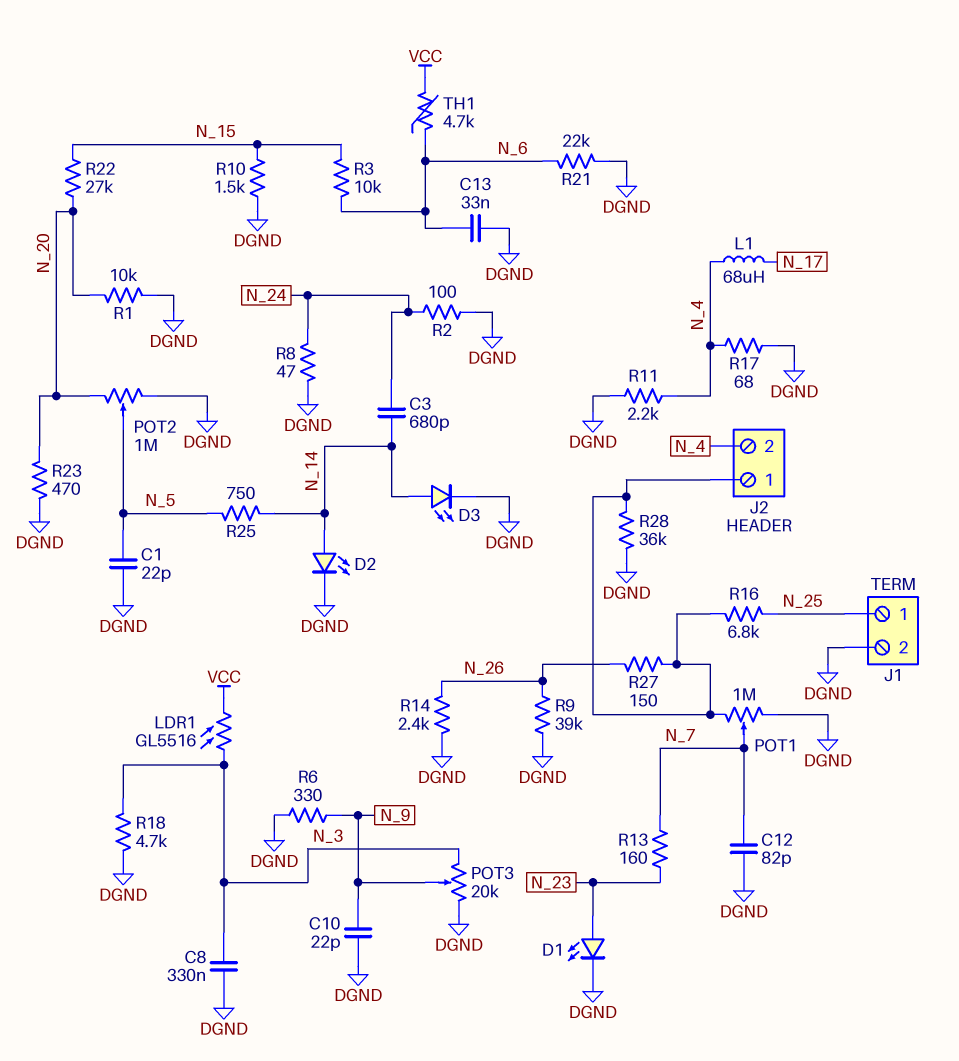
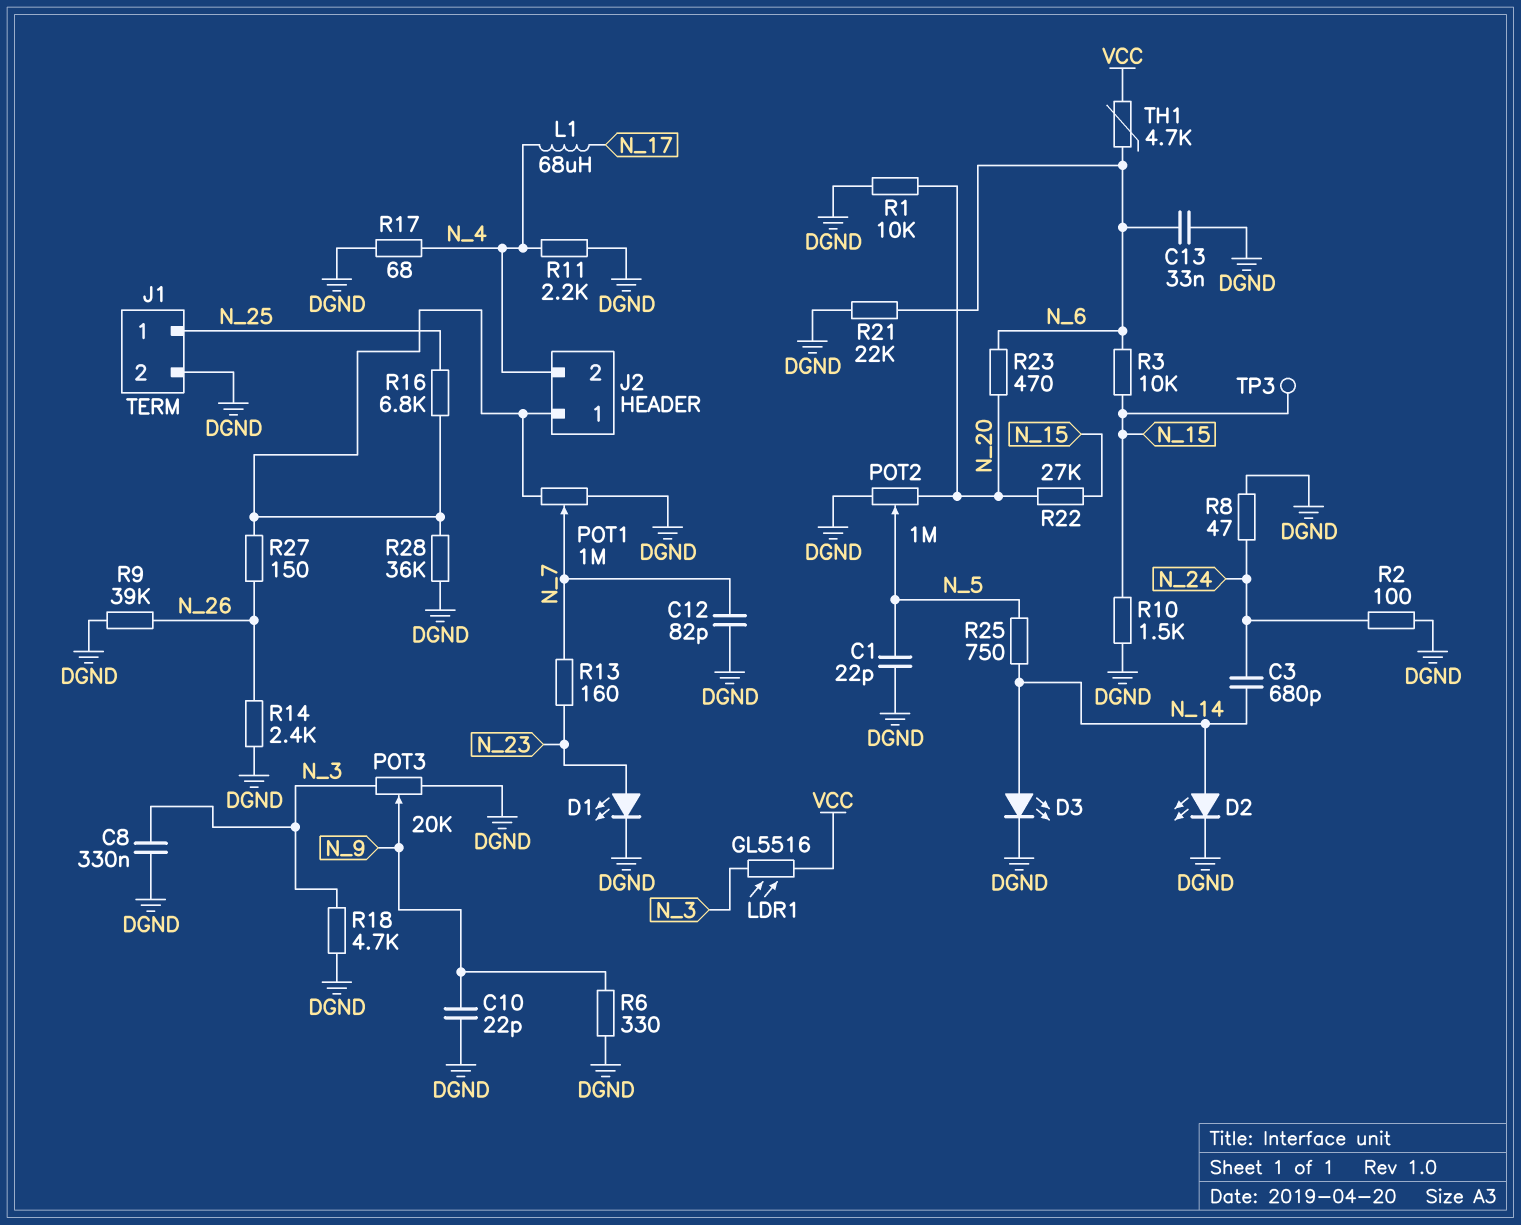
R23: 470 (DGND, N_20) -> 470 (N_6, N_20)
TP3: none -> test point (N_15)

